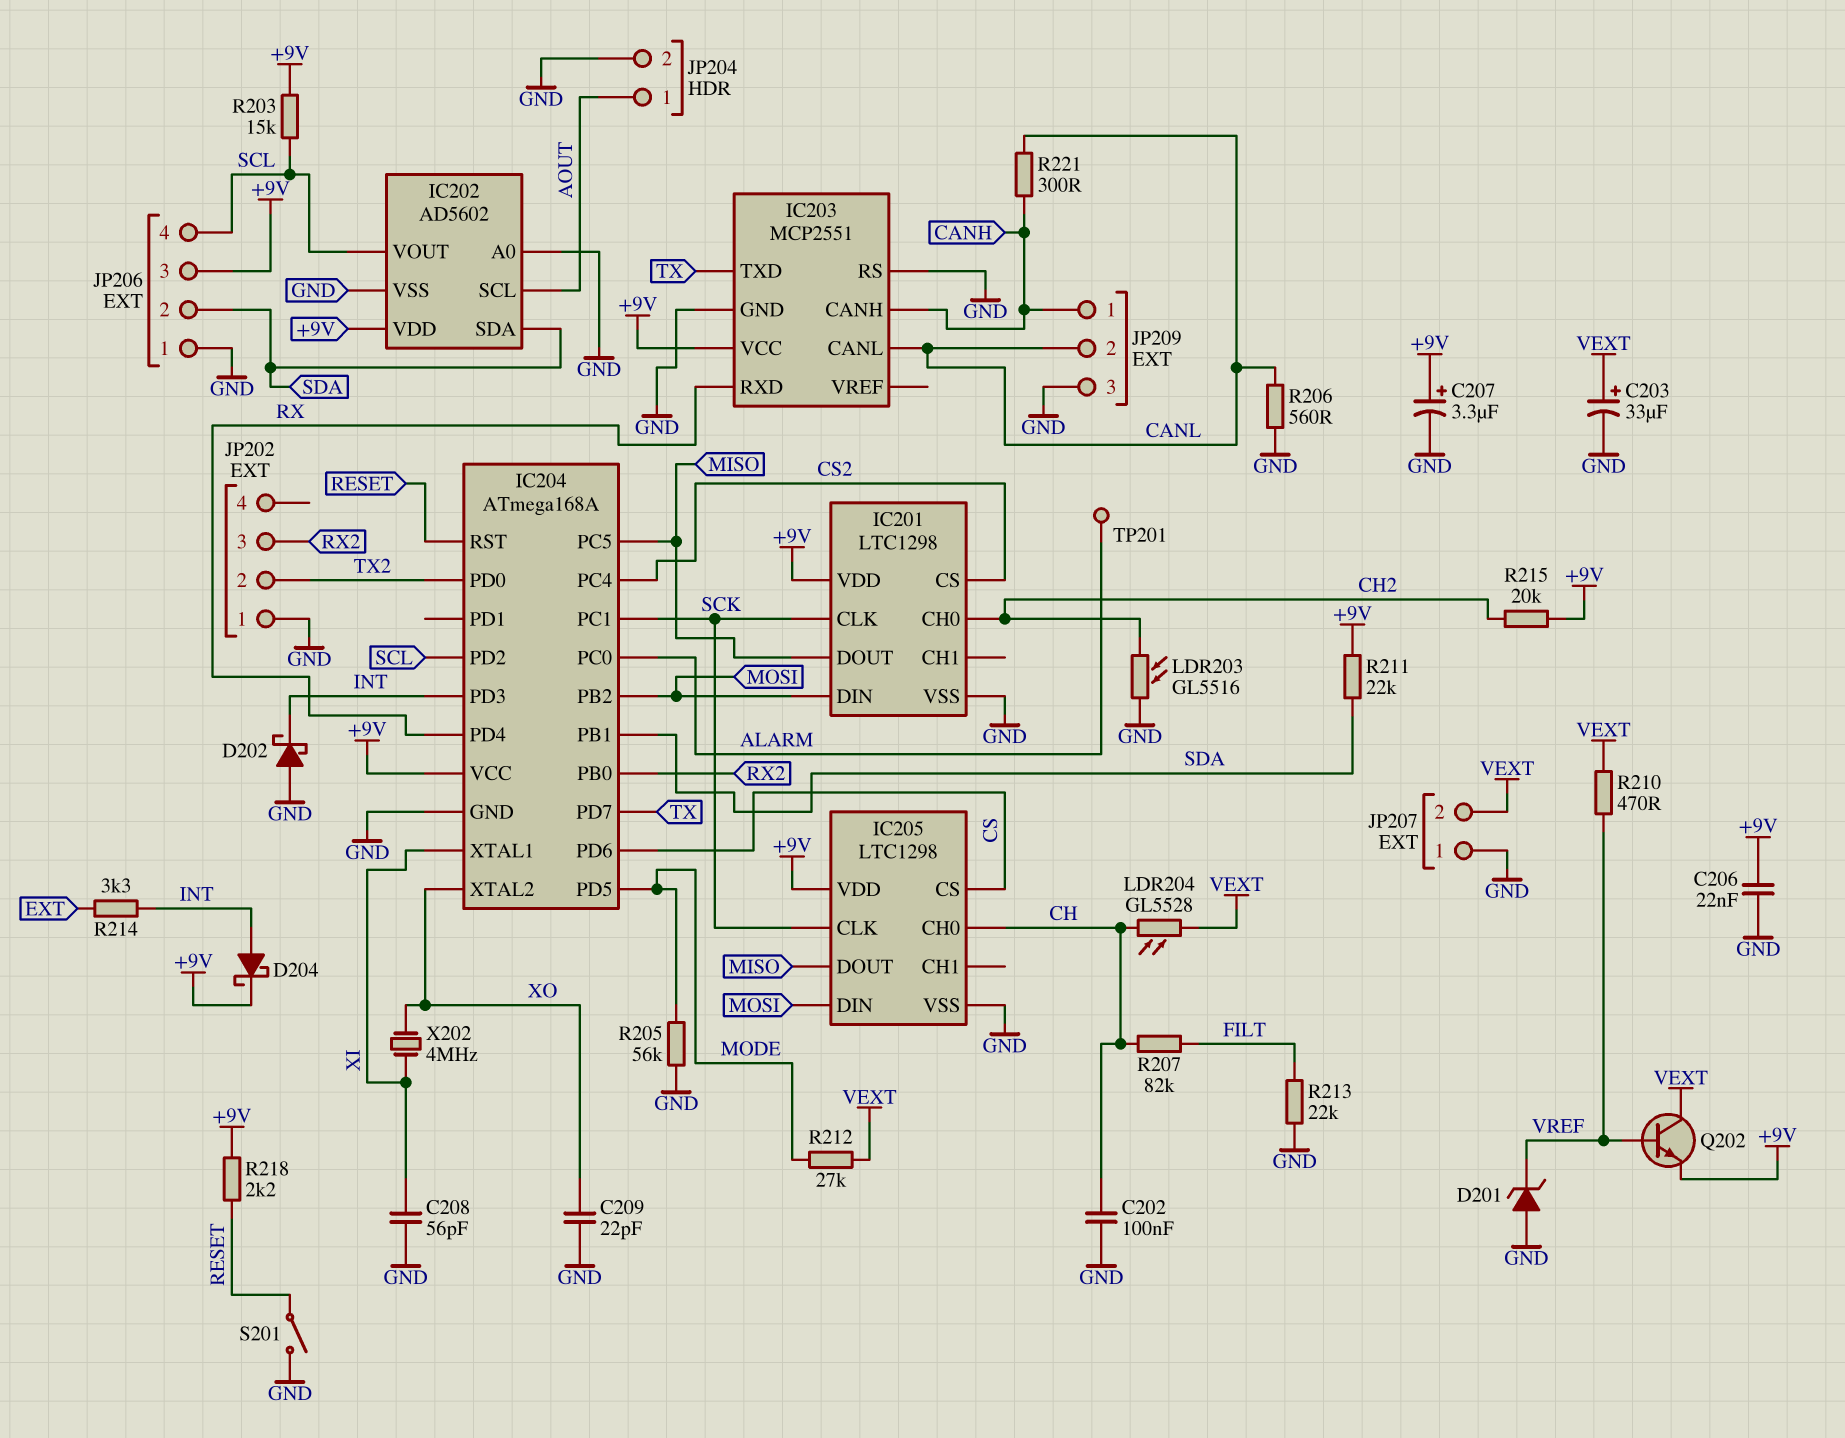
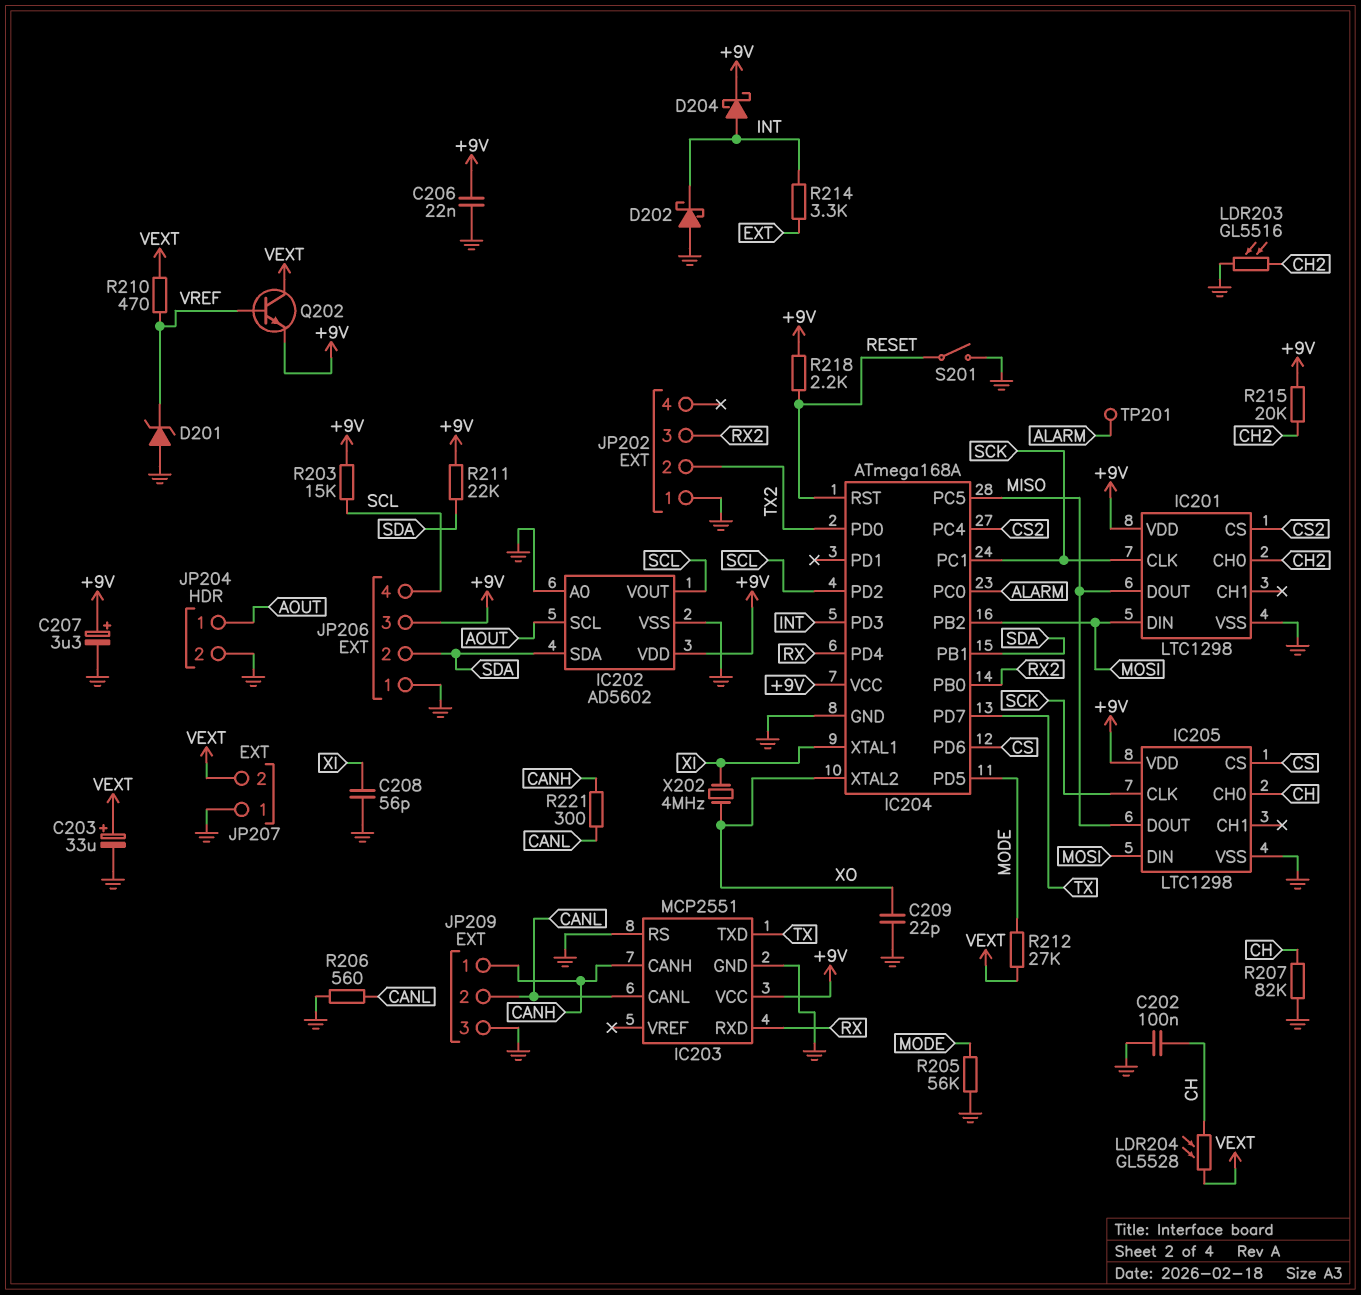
R207: 82k (CH, FILT) -> 82k (CH, GND)
R213: 22k (FILT, GND) -> none

